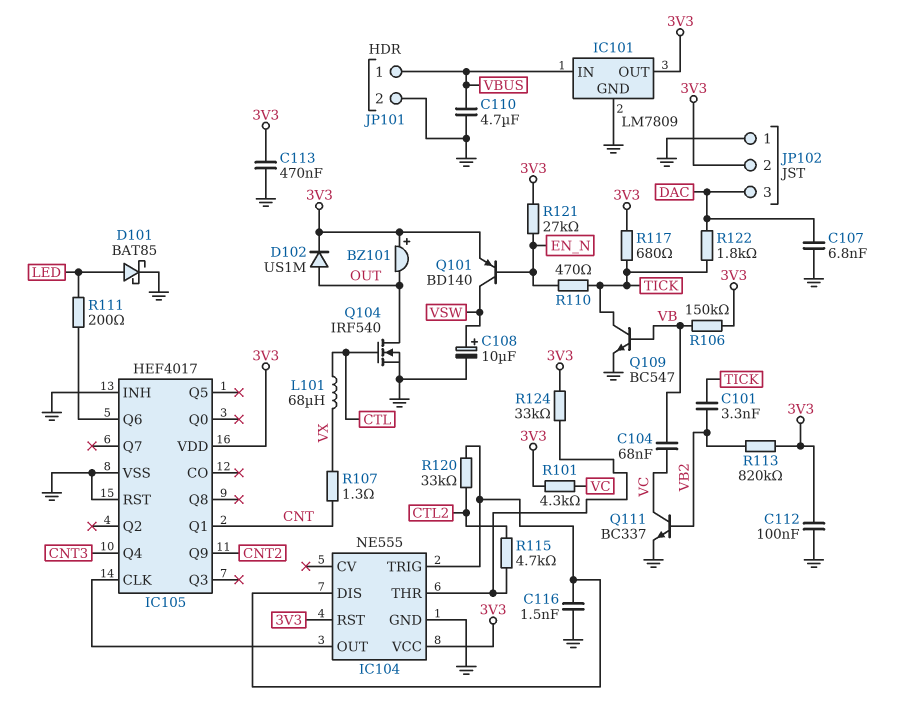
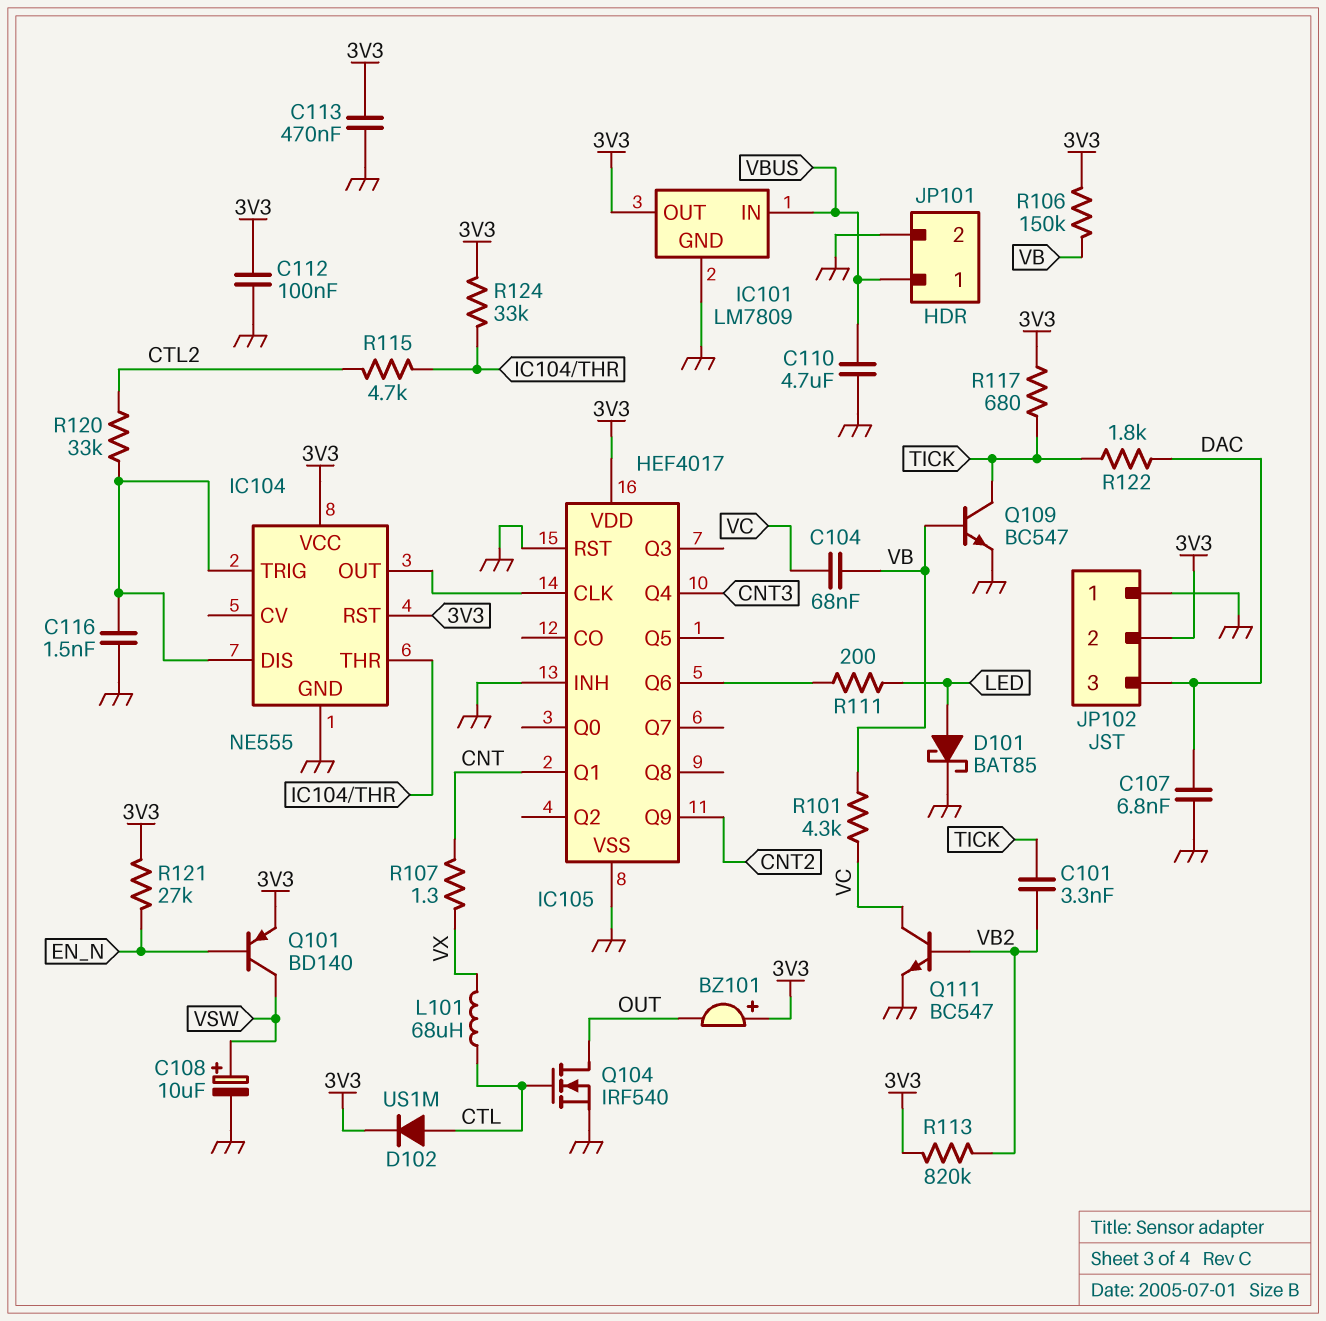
D102: diode US1M (A OUT, K 3V3) -> diode US1M (A CTL, K 3V3)
Q111: NPN BC337 (B VB2, C VC, E GND) -> NPN BC547 (B VB2, C VC, E GND)
R101: 4.3k (3V3, VC) -> 4.3k (VB, VC)
R110: 470 (EN_N, TICK) -> none

